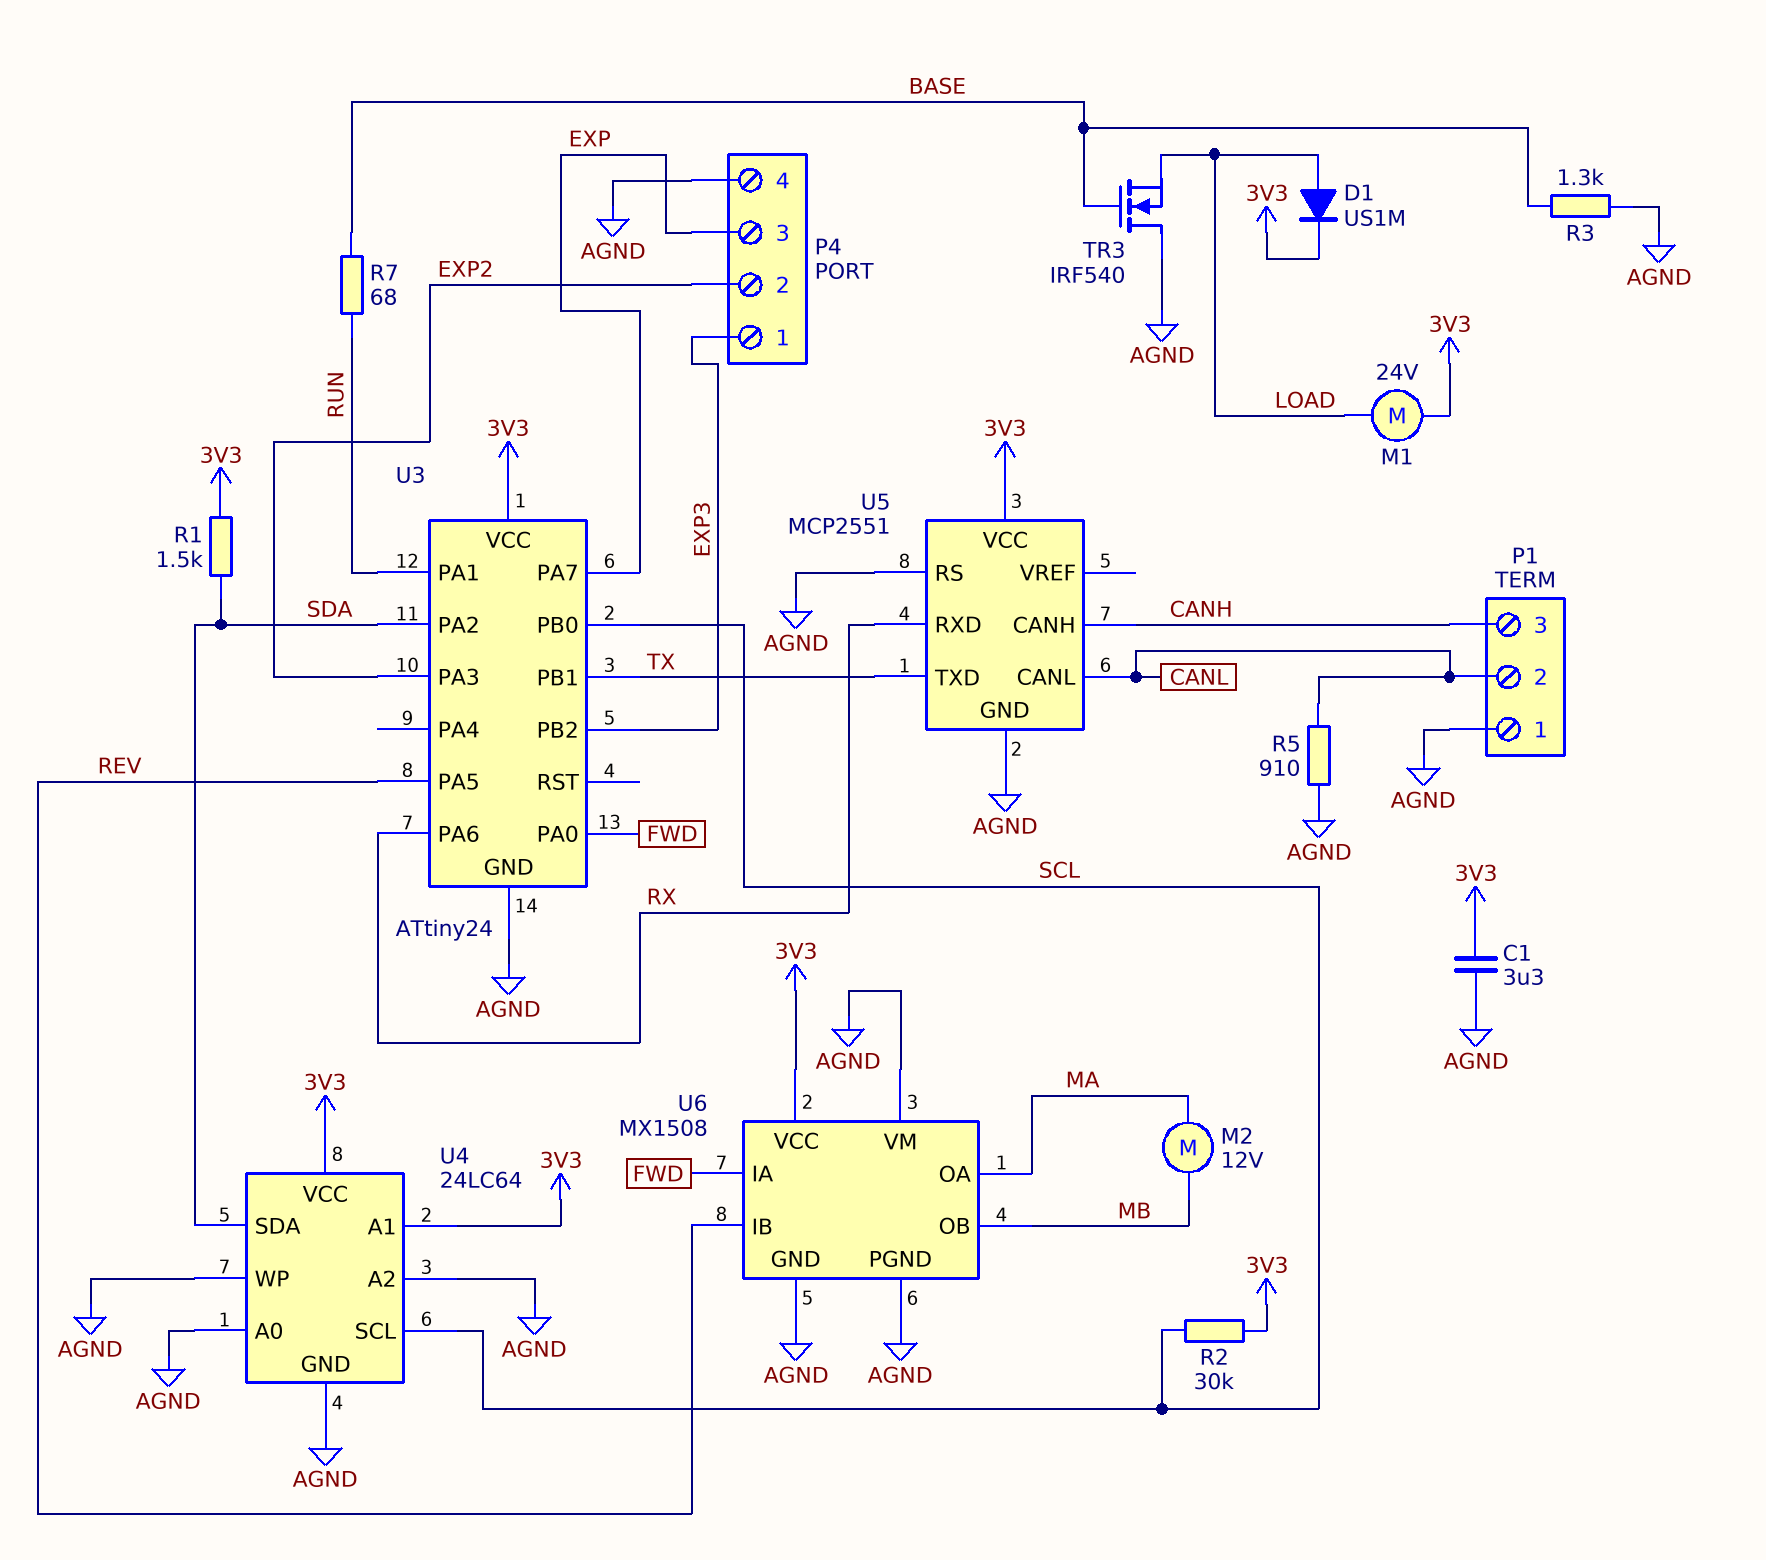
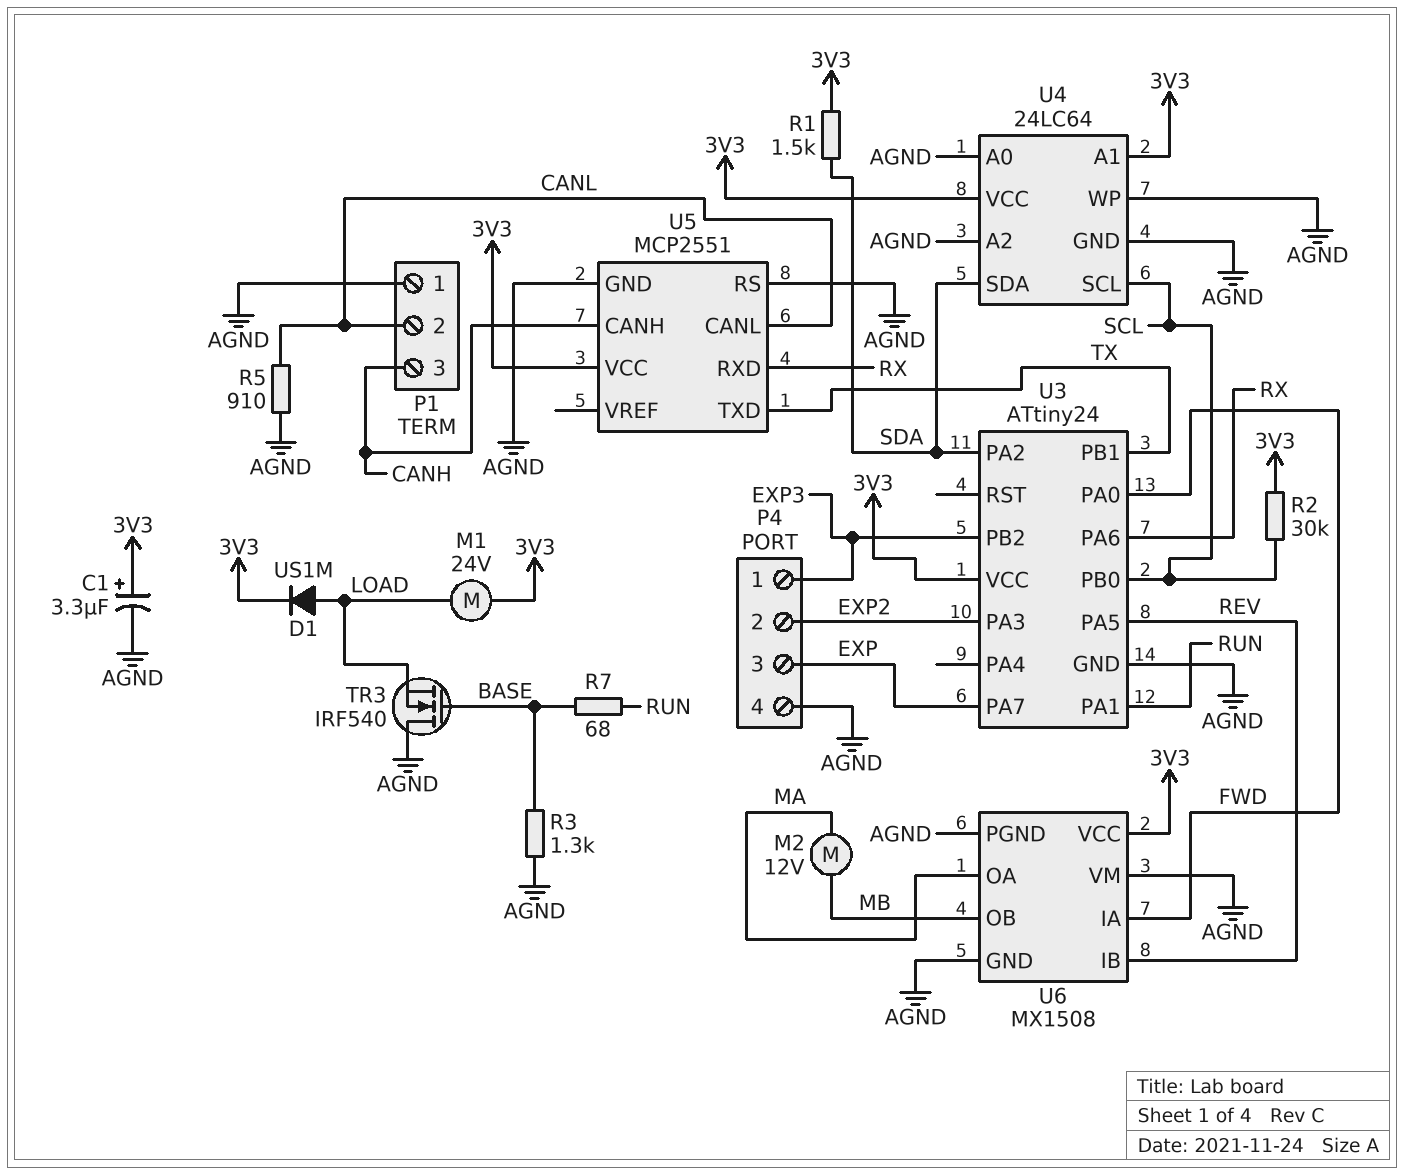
C1: 3.3uF (3V3, AGND) -> 3.3uF (plus 3V3, minus AGND)

